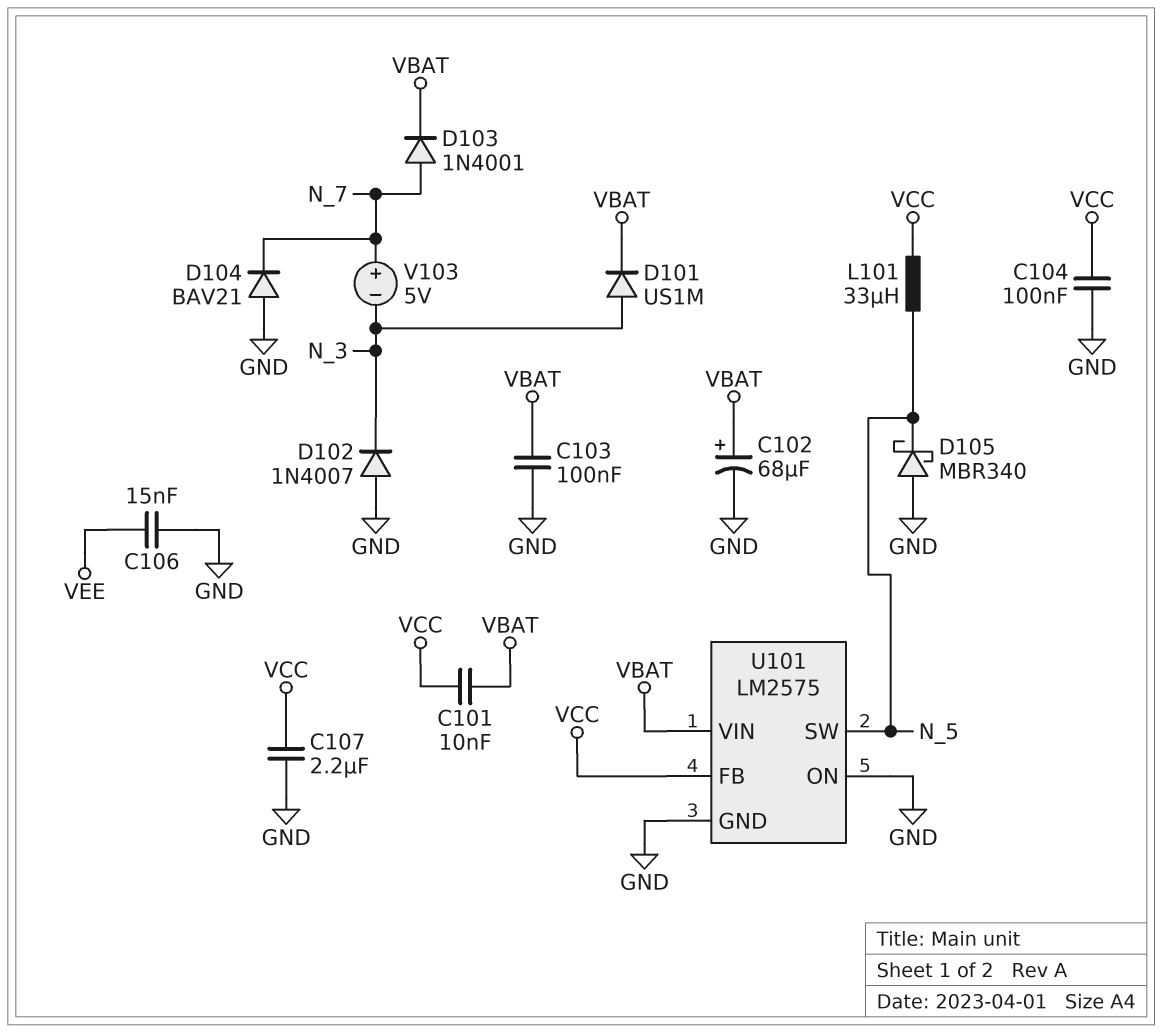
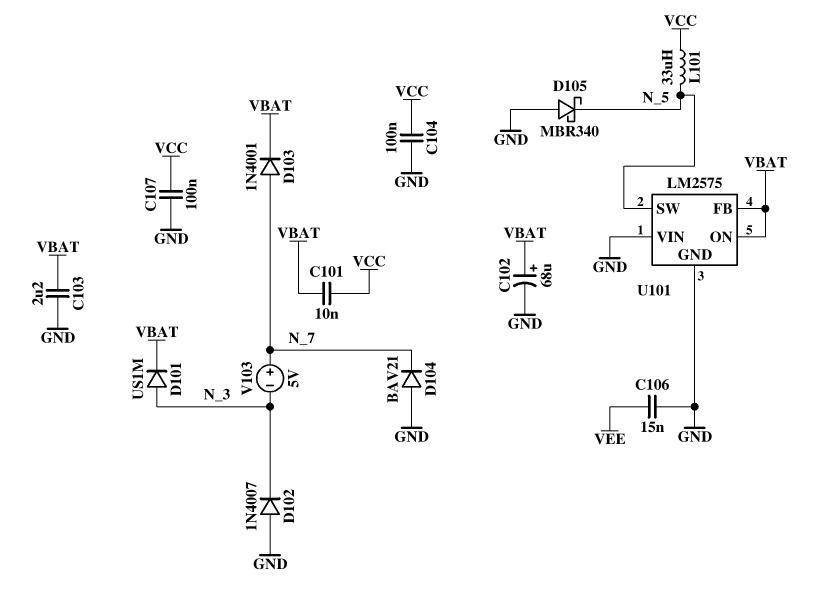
C103: 100nF (GND, VBAT) -> 2.2uF (GND, VBAT)
C107: 2.2uF (GND, VCC) -> 100nF (GND, VCC)
U101 pin FB: VCC -> VBAT
U101 pin ON: GND -> VBAT
U101 pin VIN: VBAT -> GND

